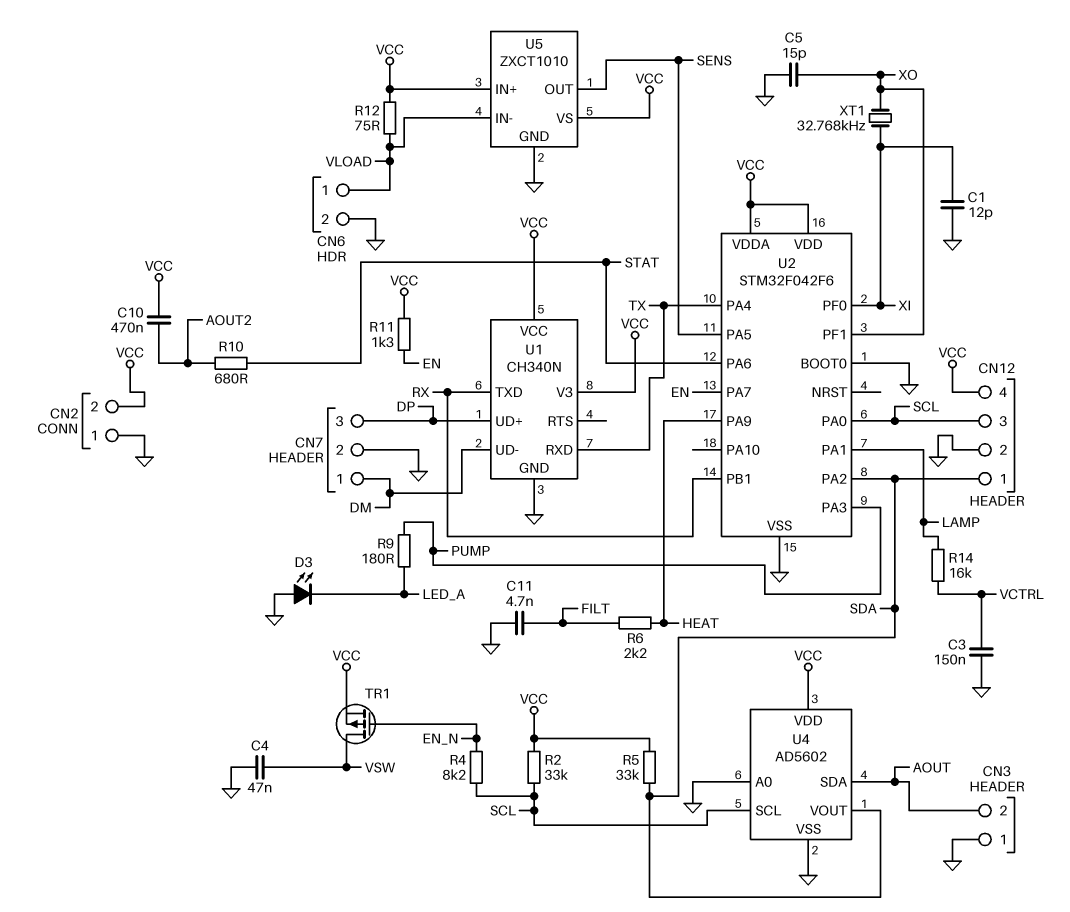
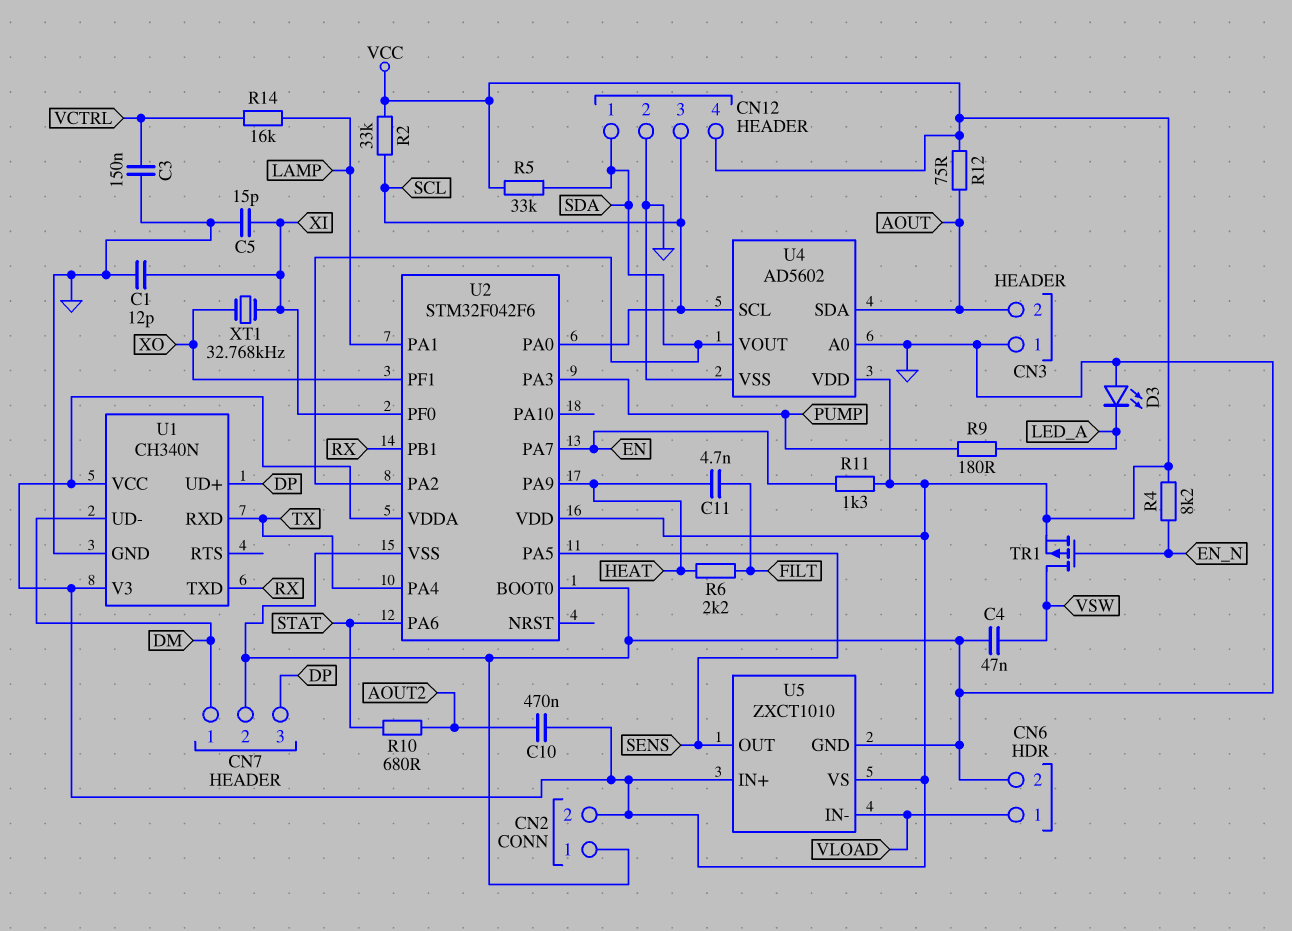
C5: 15pF (GND, XO) -> 15pF (GND, XI)
C11: 4.7nF (FILT, GND) -> 4.7nF (FILT, HEAT)
R4: 8.2k (EN_N, SCL) -> 8.2k (EN_N, VCC)
R12: 75 (VCC, VLOAD) -> 75 (AOUT, VCC)

